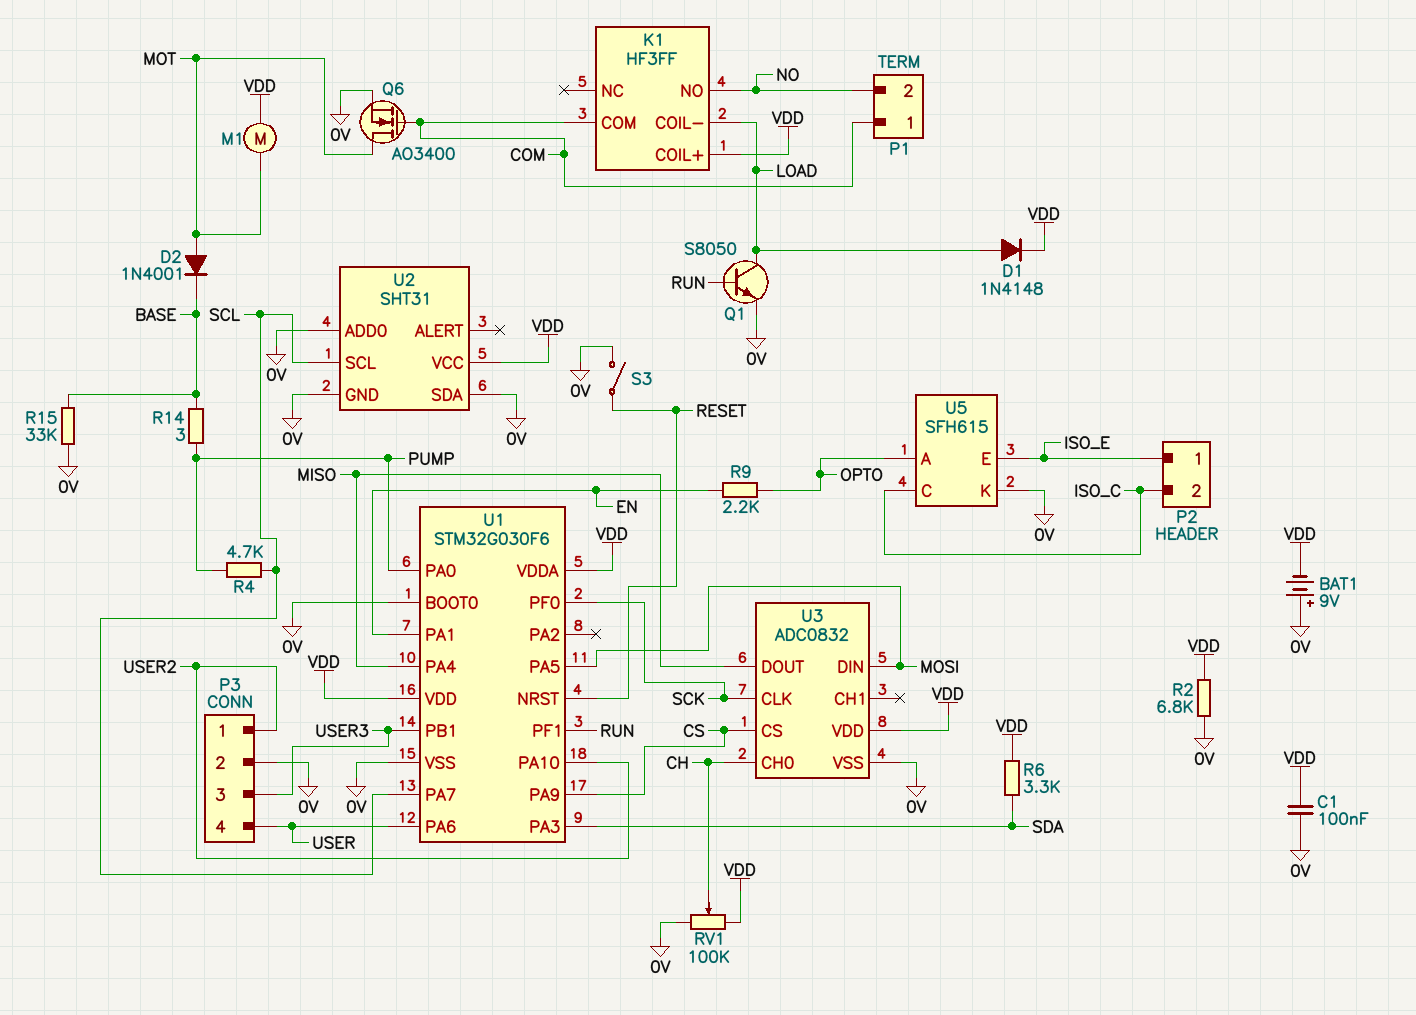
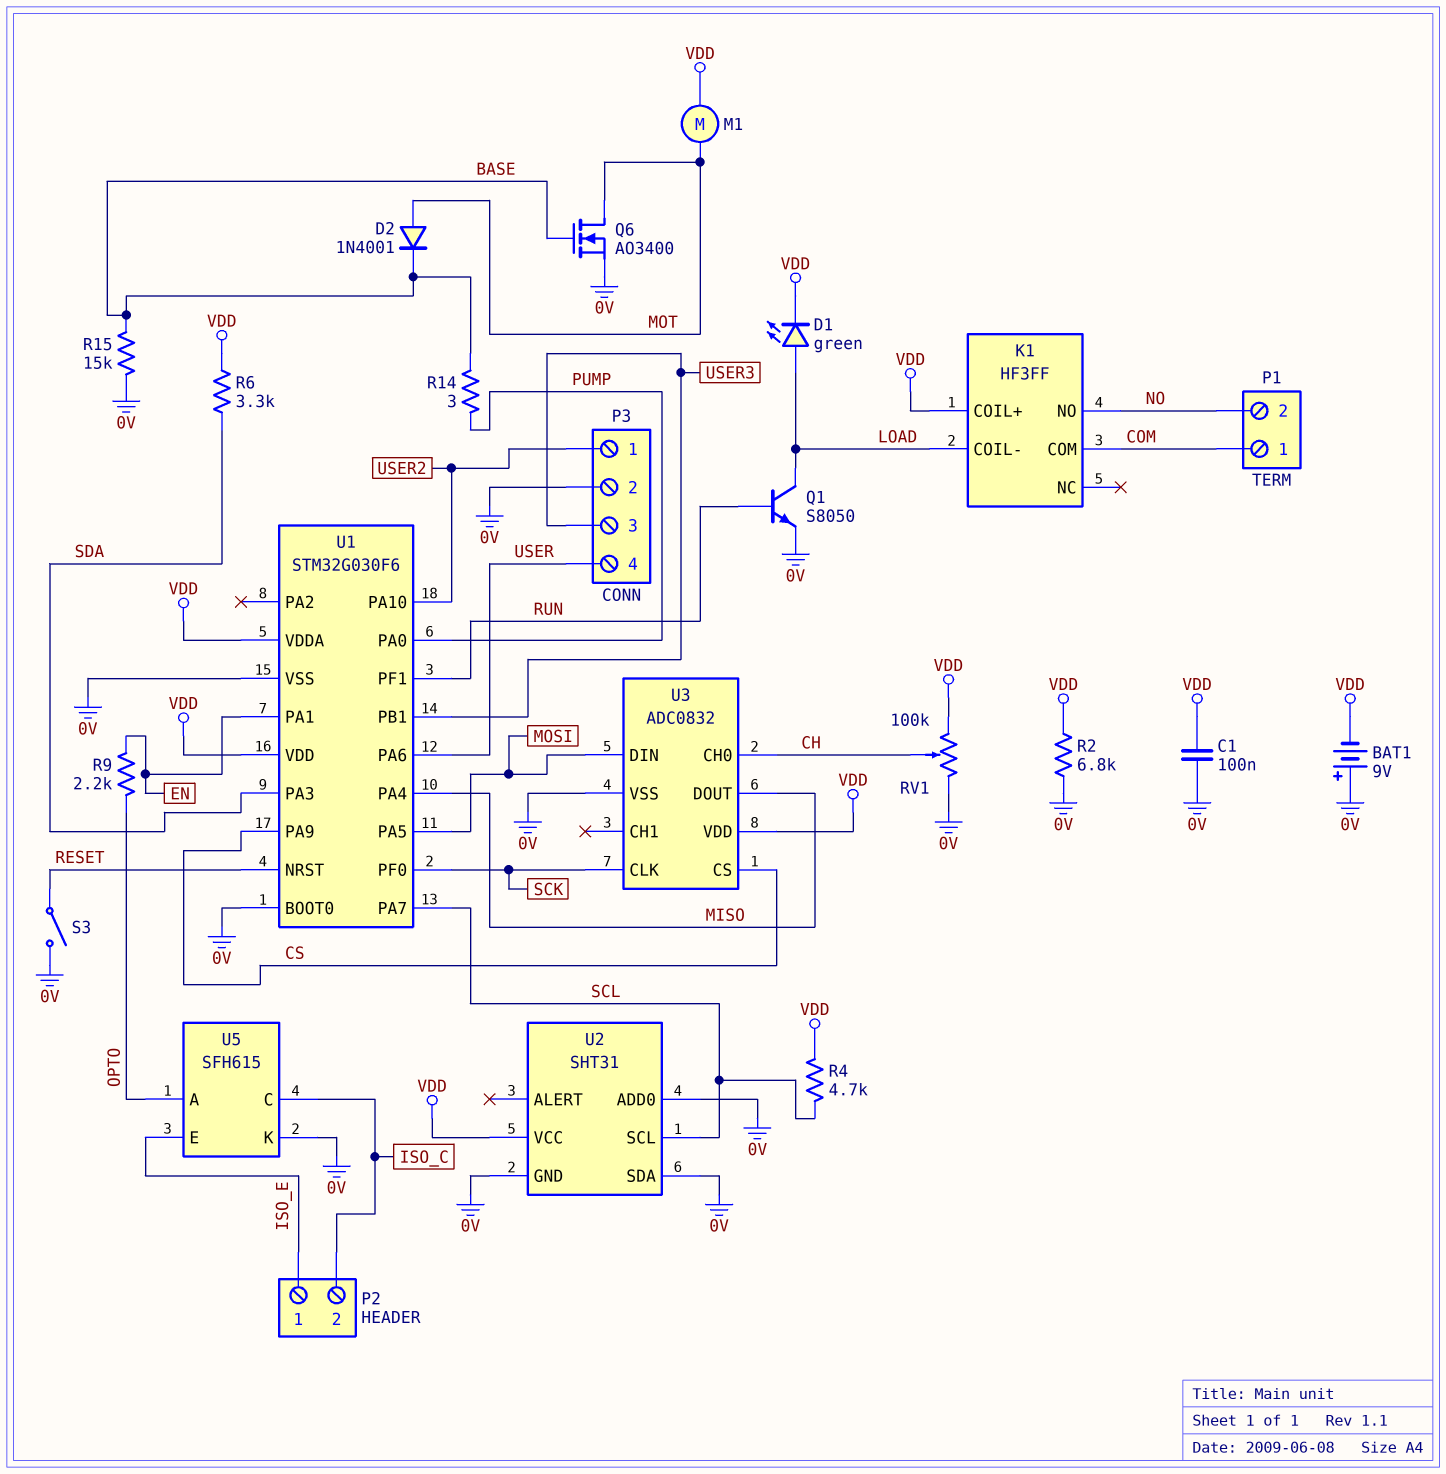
D1: diode 1N4148 (A LOAD, K VDD) -> LED green (A LOAD, K VDD)
Q6: NMOS AO3400 (G COM, D MOT, S 0V) -> NMOS AO3400 (G BASE, D MOT, S 0V)
R4: 4.7k (PUMP, SCL) -> 4.7k (SCL, VDD)
R15: 33k (0V, BASE) -> 15k (0V, BASE)

